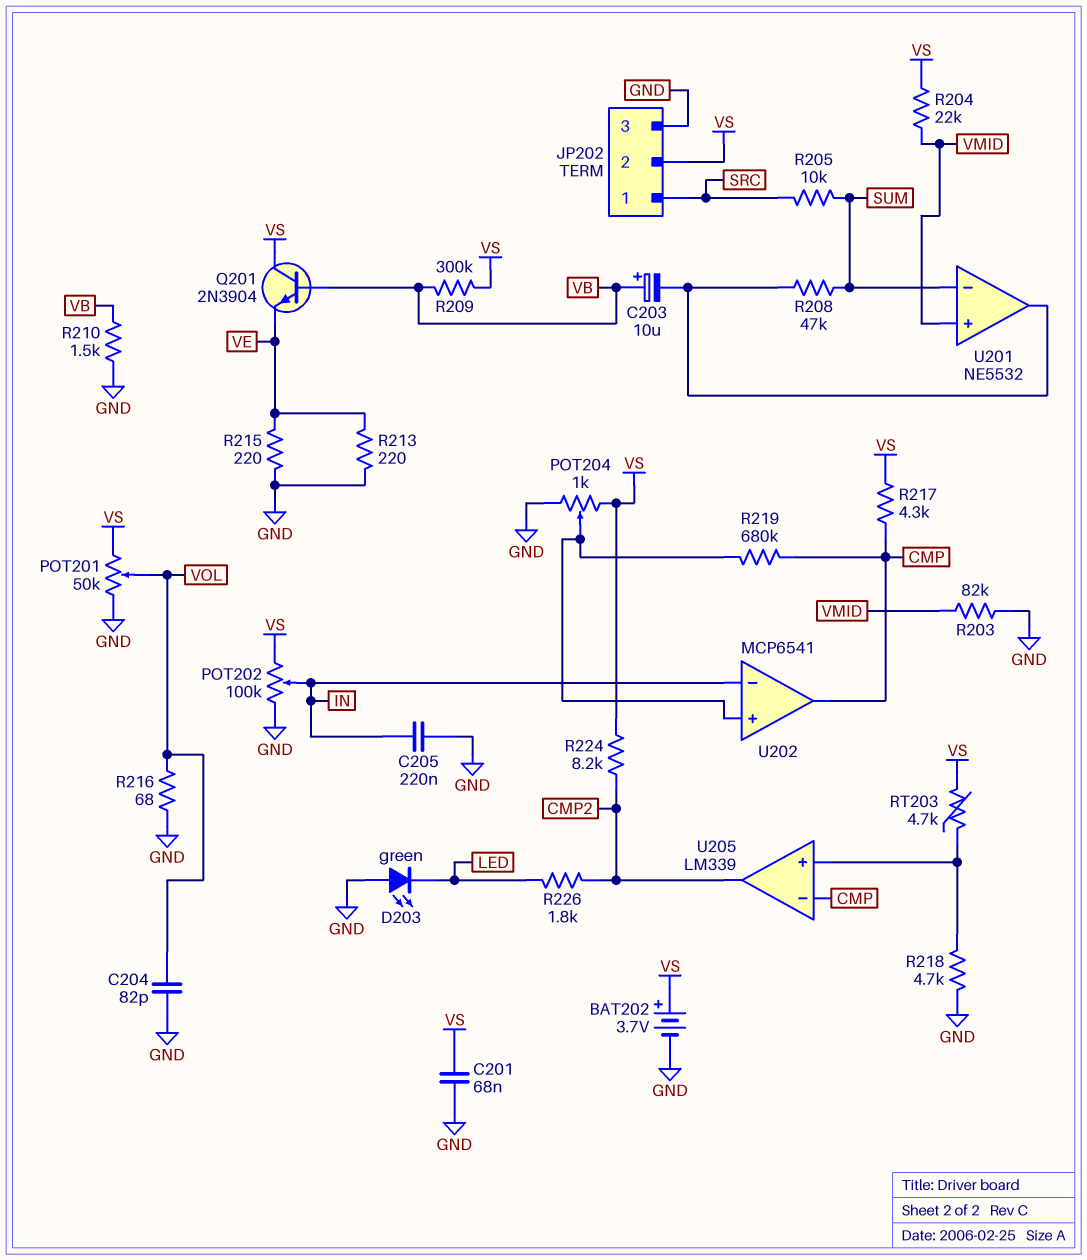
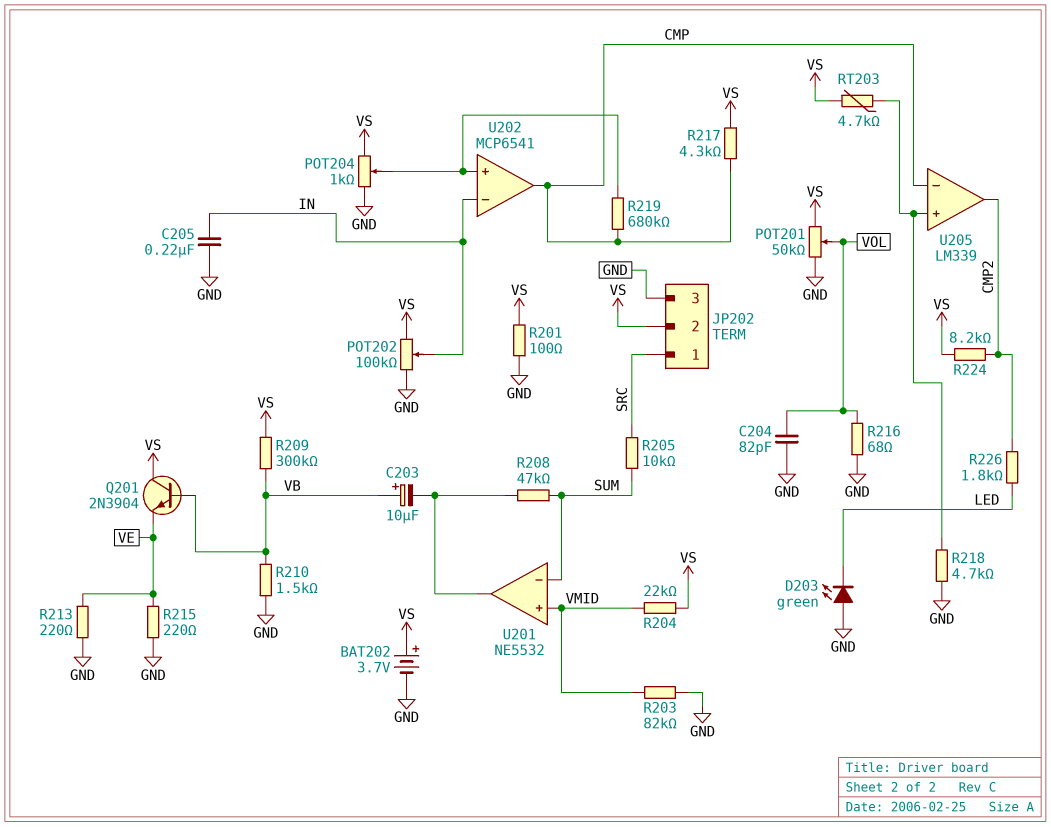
C201: 68nF (GND, VS) -> none
R201: none -> 100 (GND, VS)

